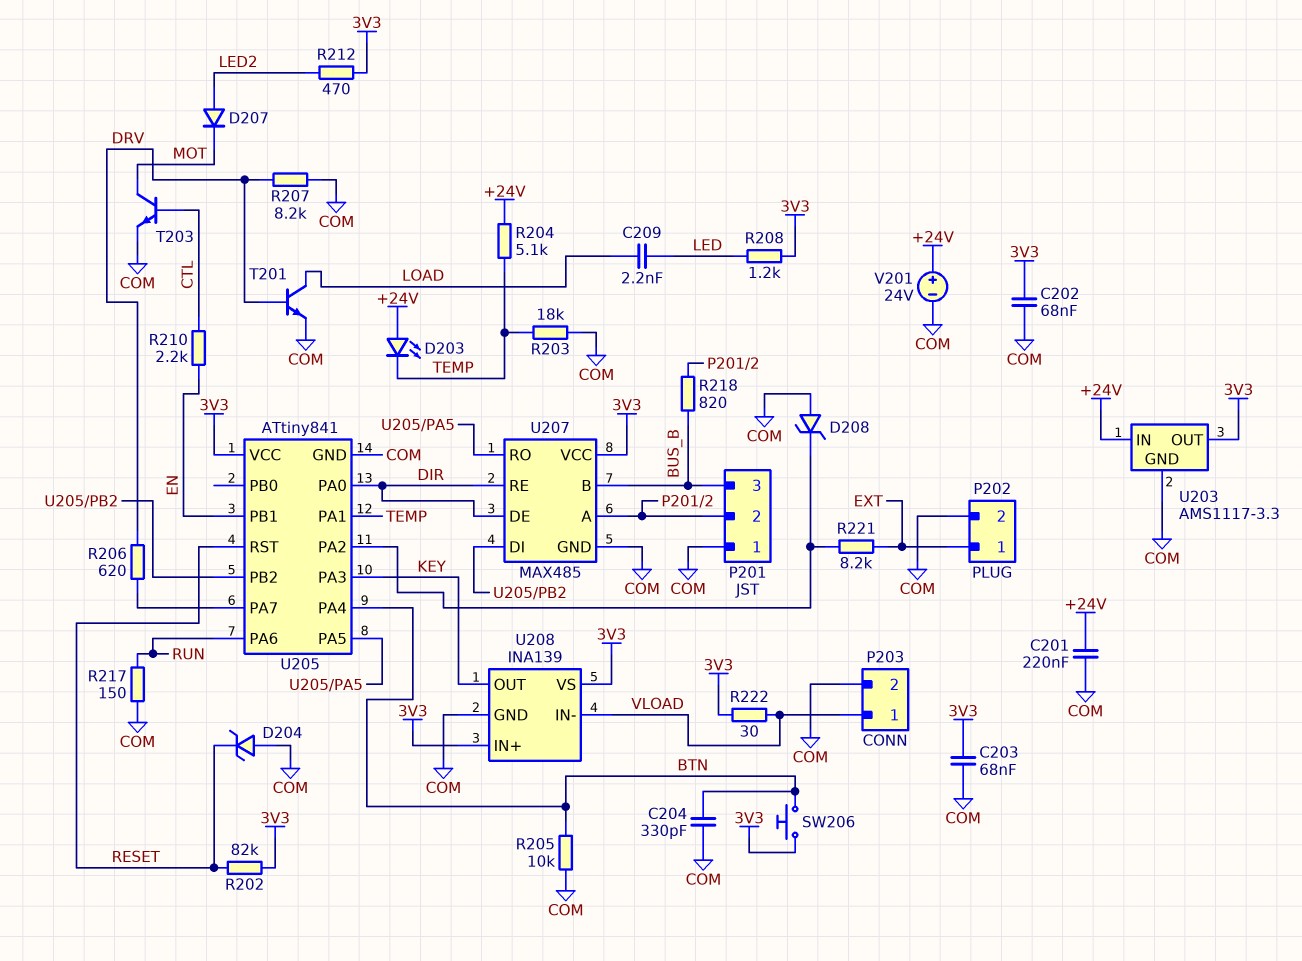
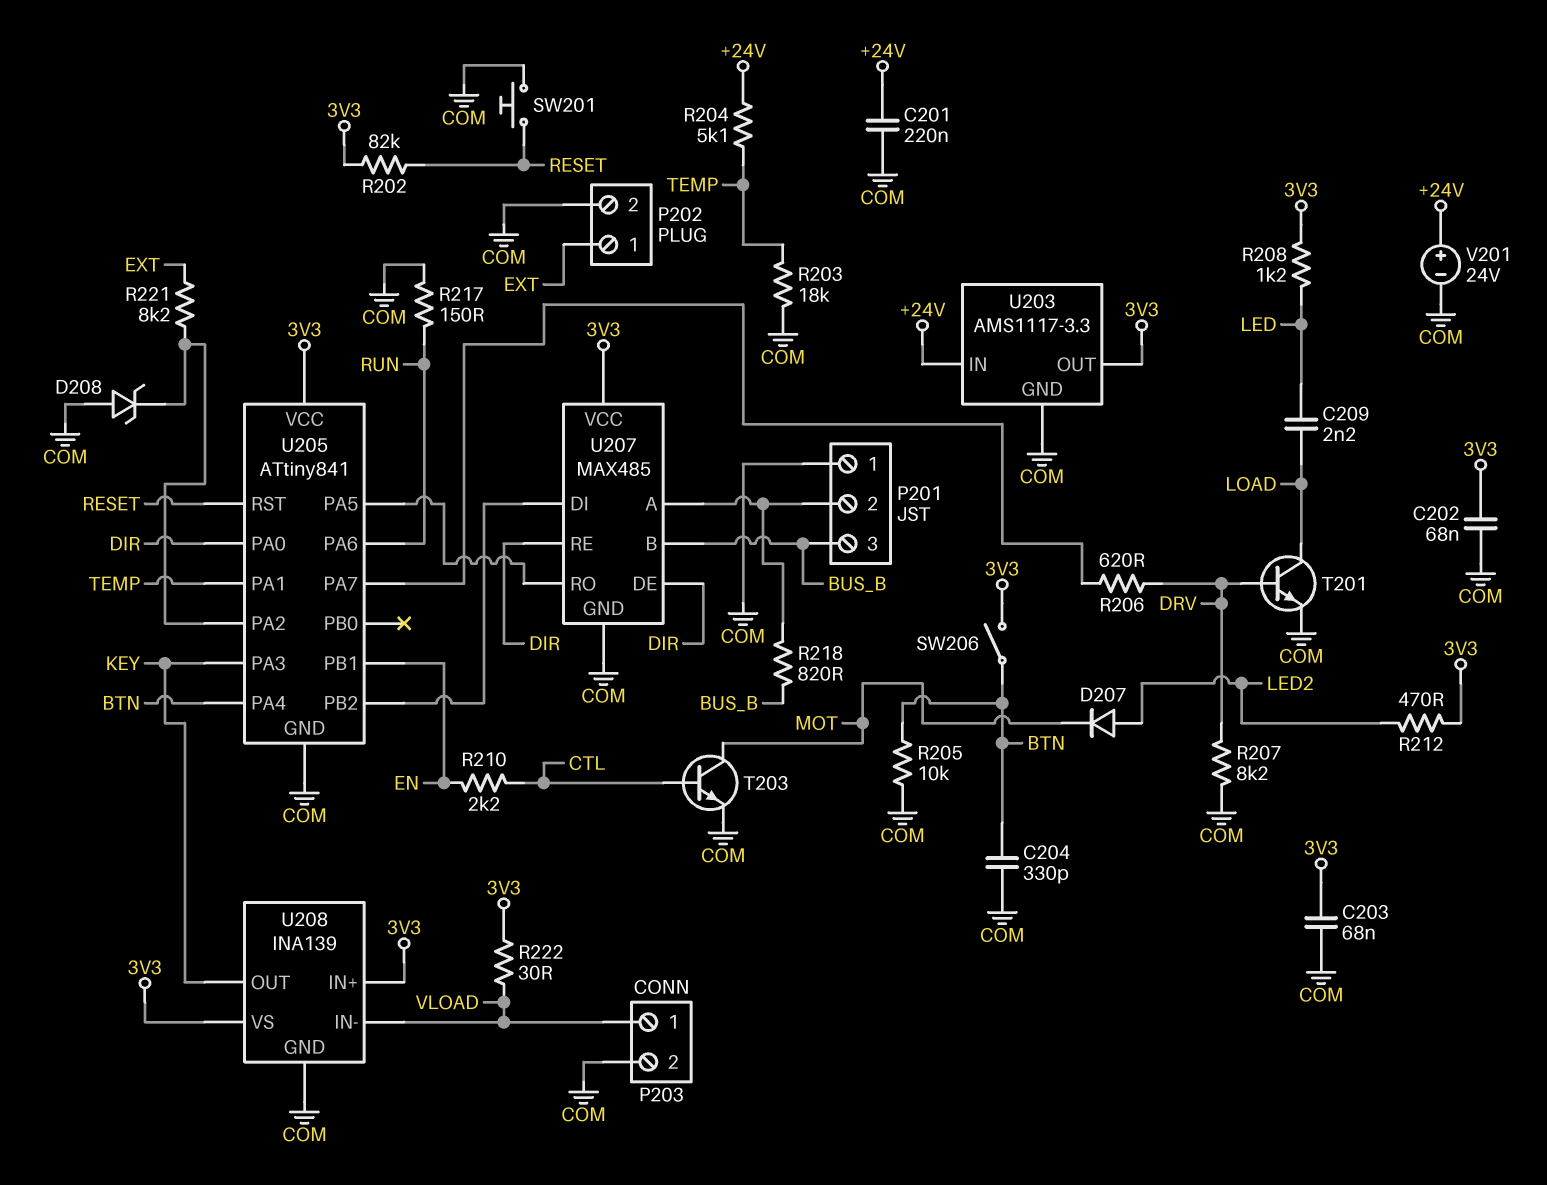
D203: LED (A +24V, K TEMP) -> none
D204: zener (A COM, K RESET) -> none
SW201: none -> button (COM, RESET)
SW206: button (3V3, BTN) -> switch (3V3, BTN)

